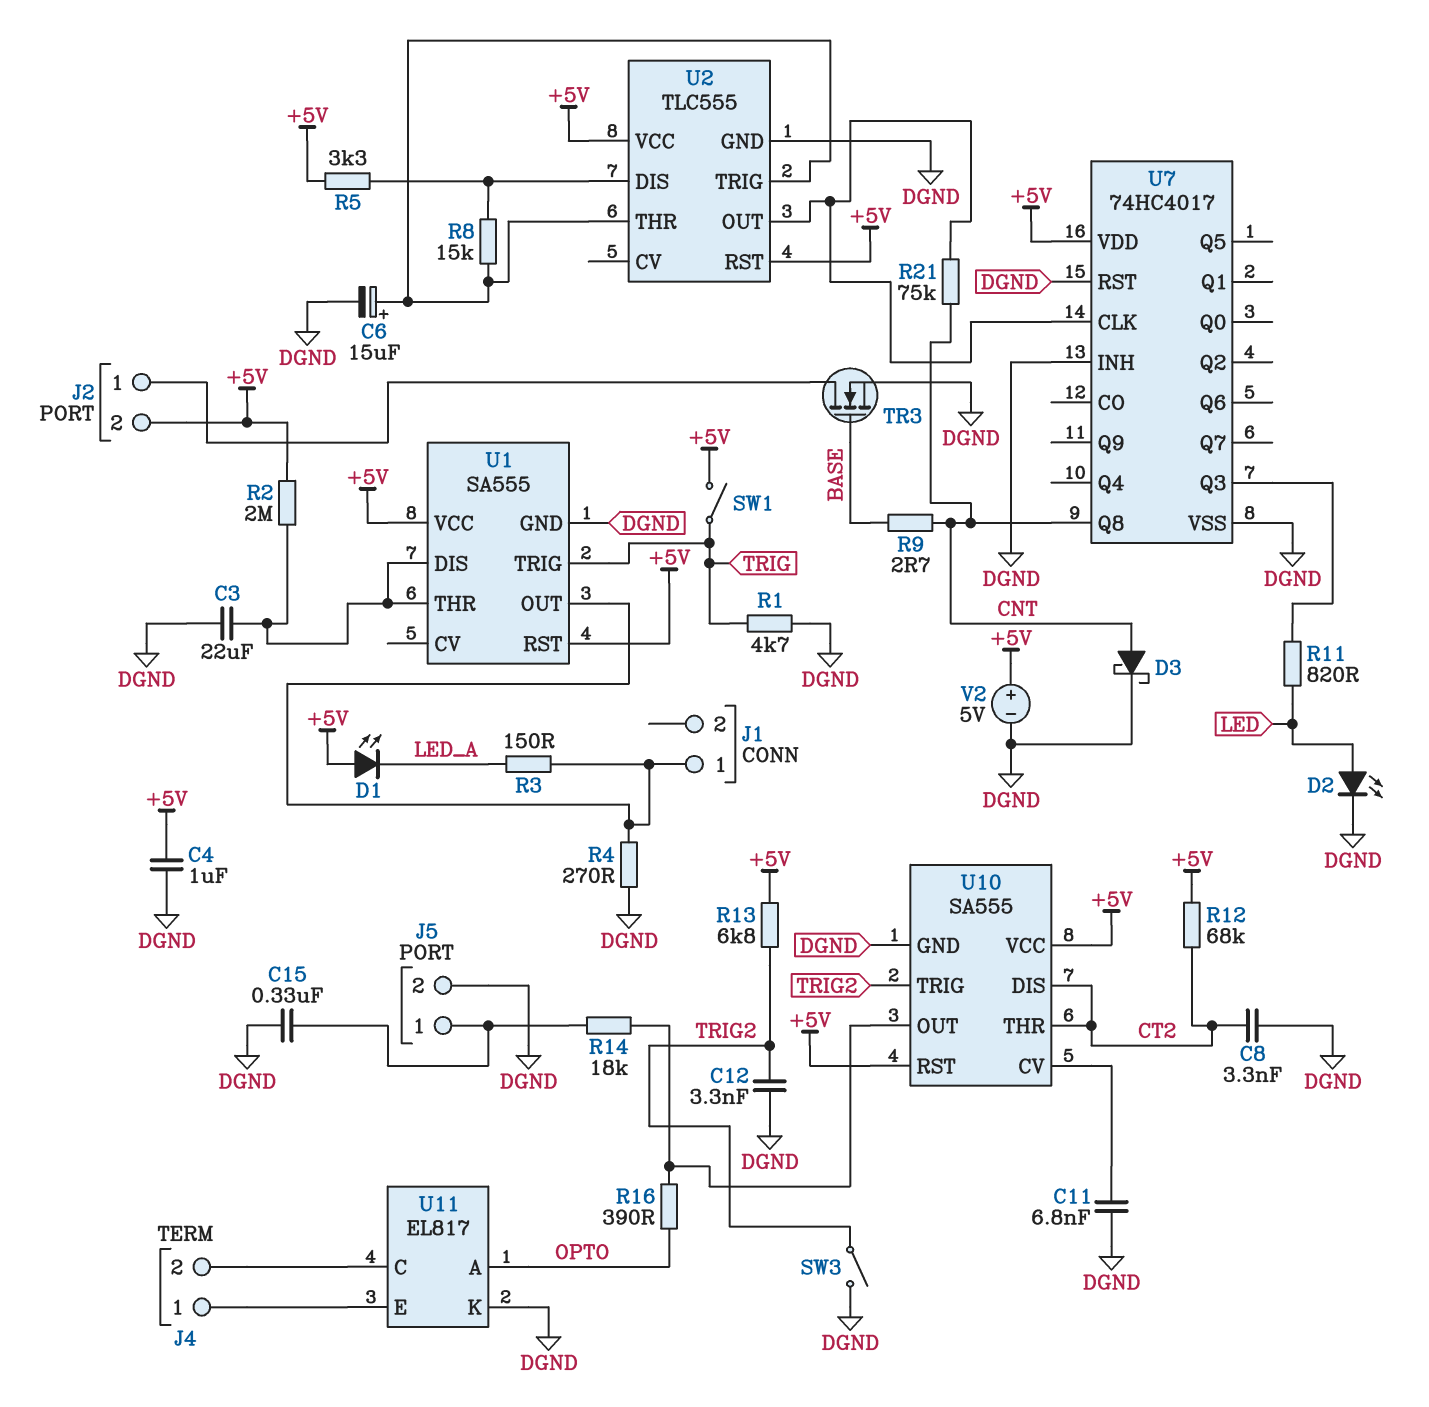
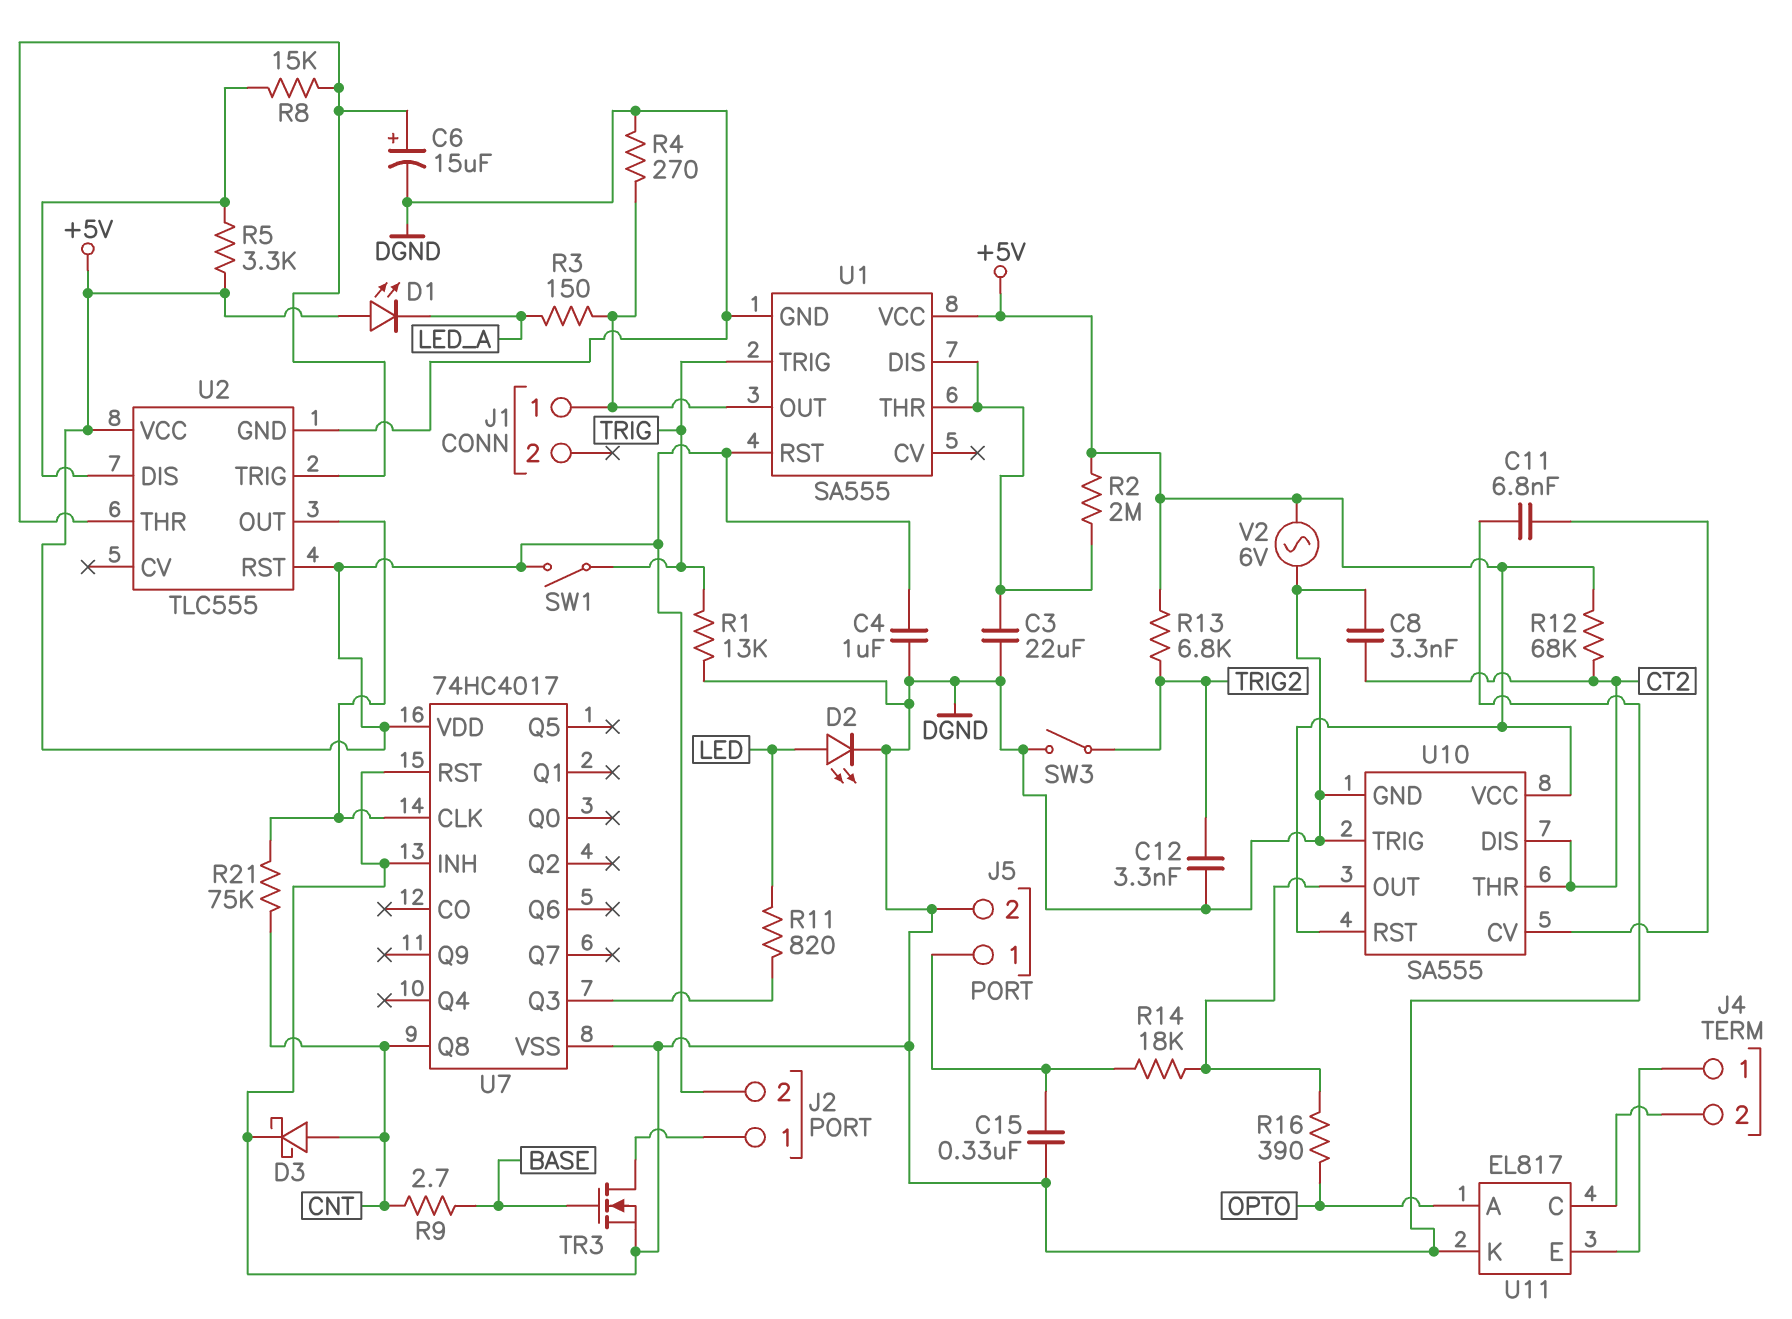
R1: 4.7k (DGND, TRIG) -> 13k (DGND, TRIG)
U10 pin TRIG: TRIG2 -> DGND
V2: 5V (plus +5V, minus DGND) -> AC 6V (+5V, DGND)

